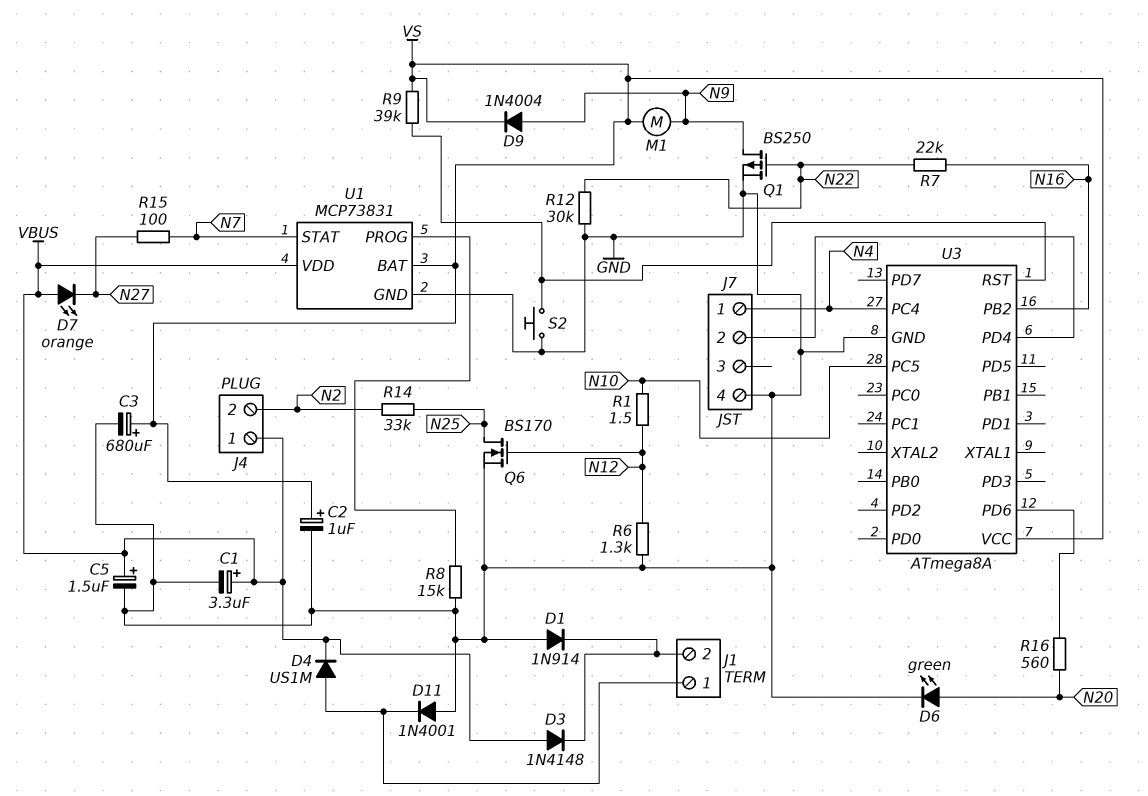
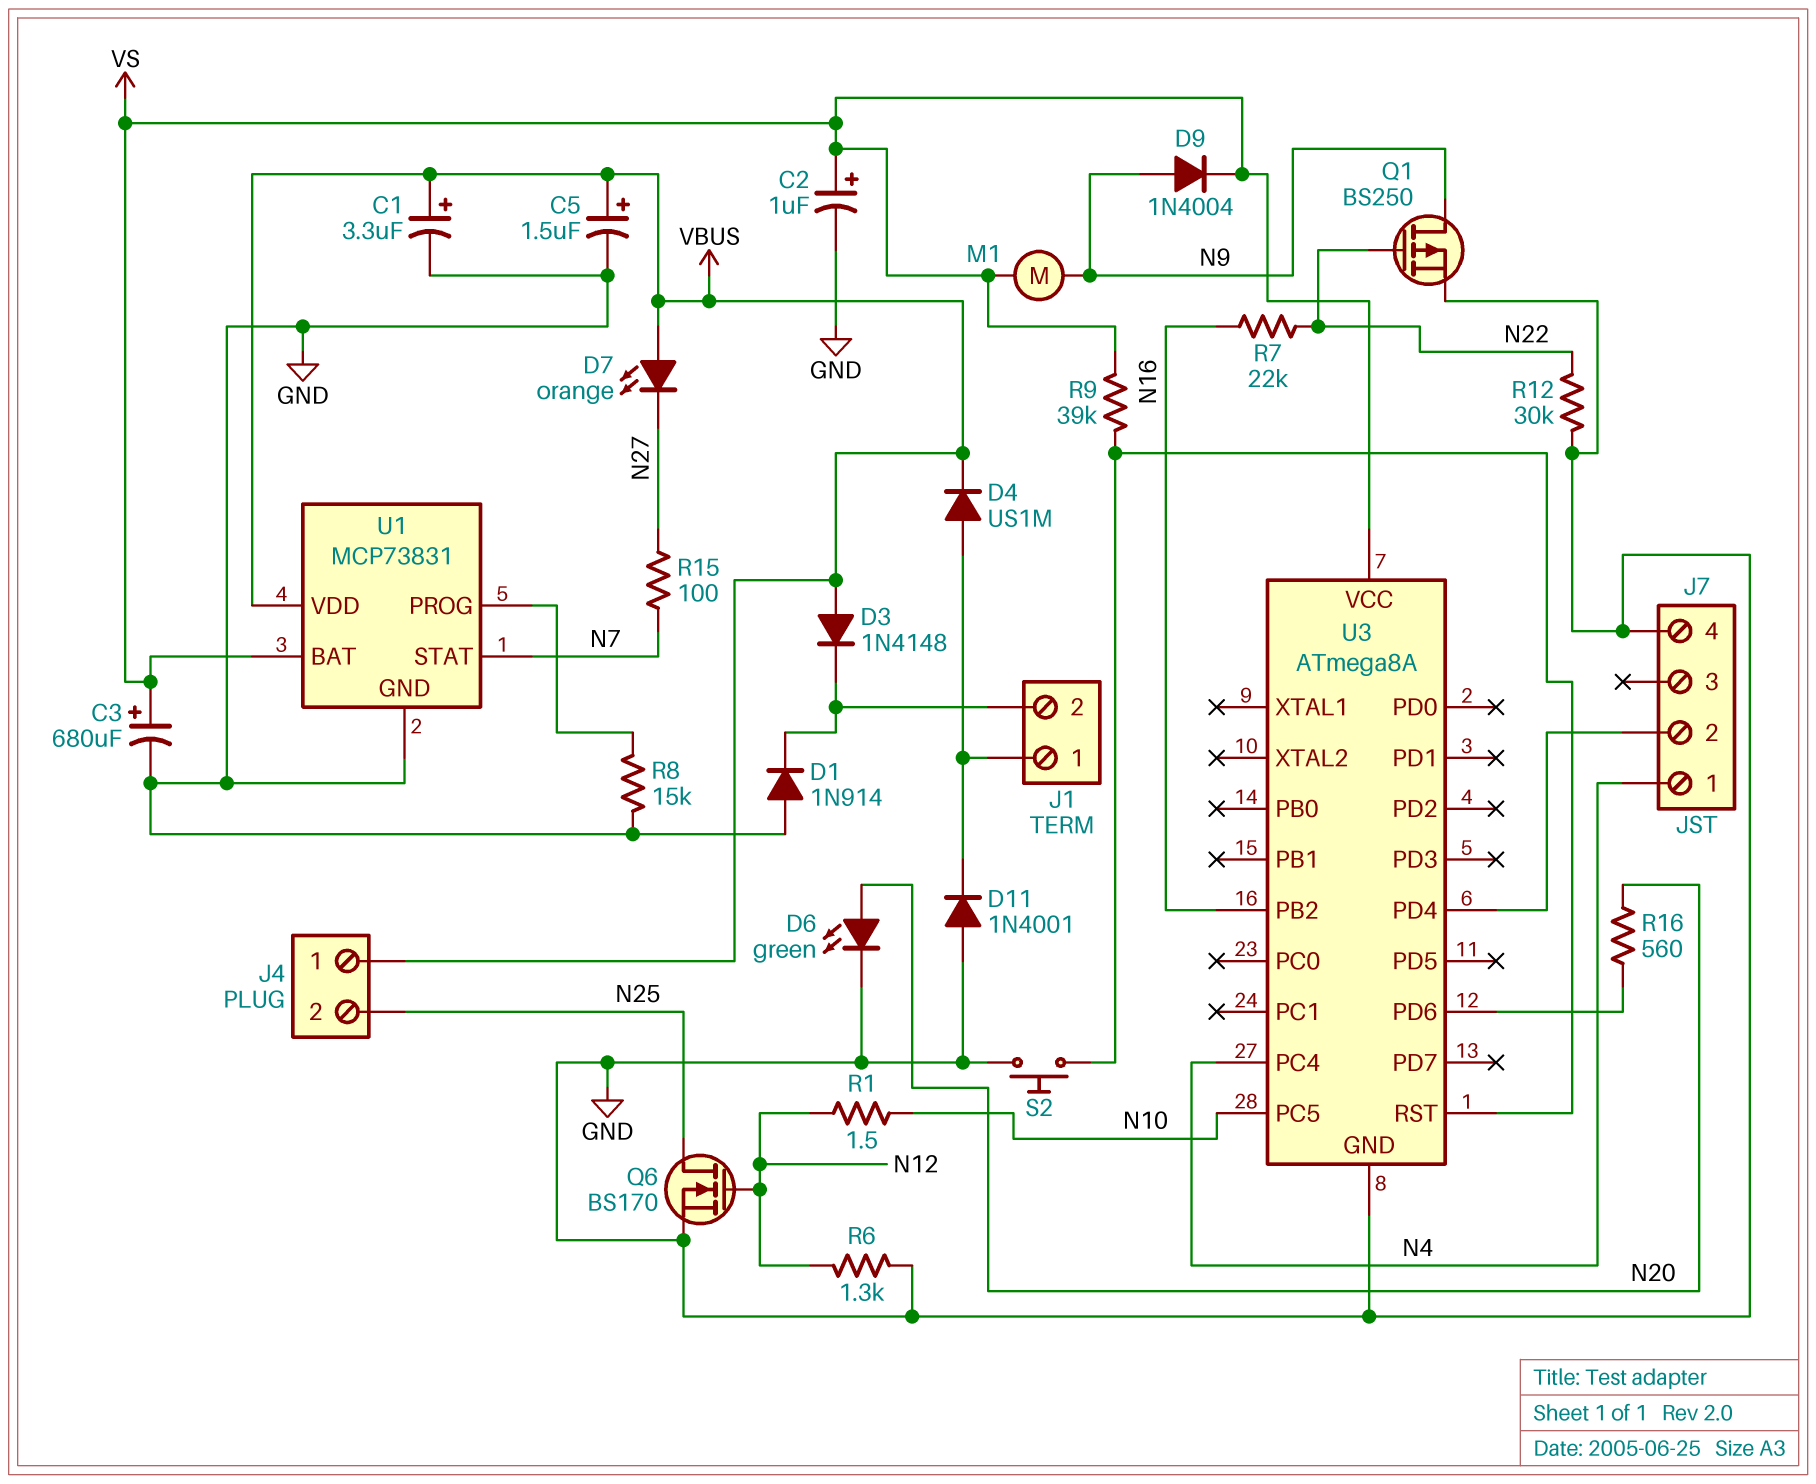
J4 pin 2: N2 -> N25
R14: 33k (N2, N25) -> none

